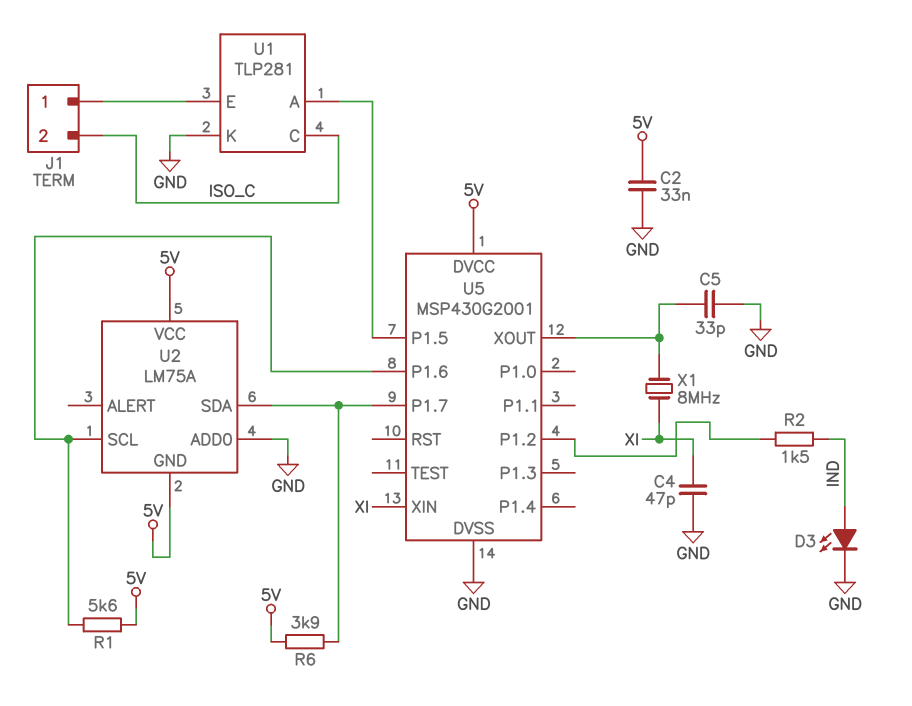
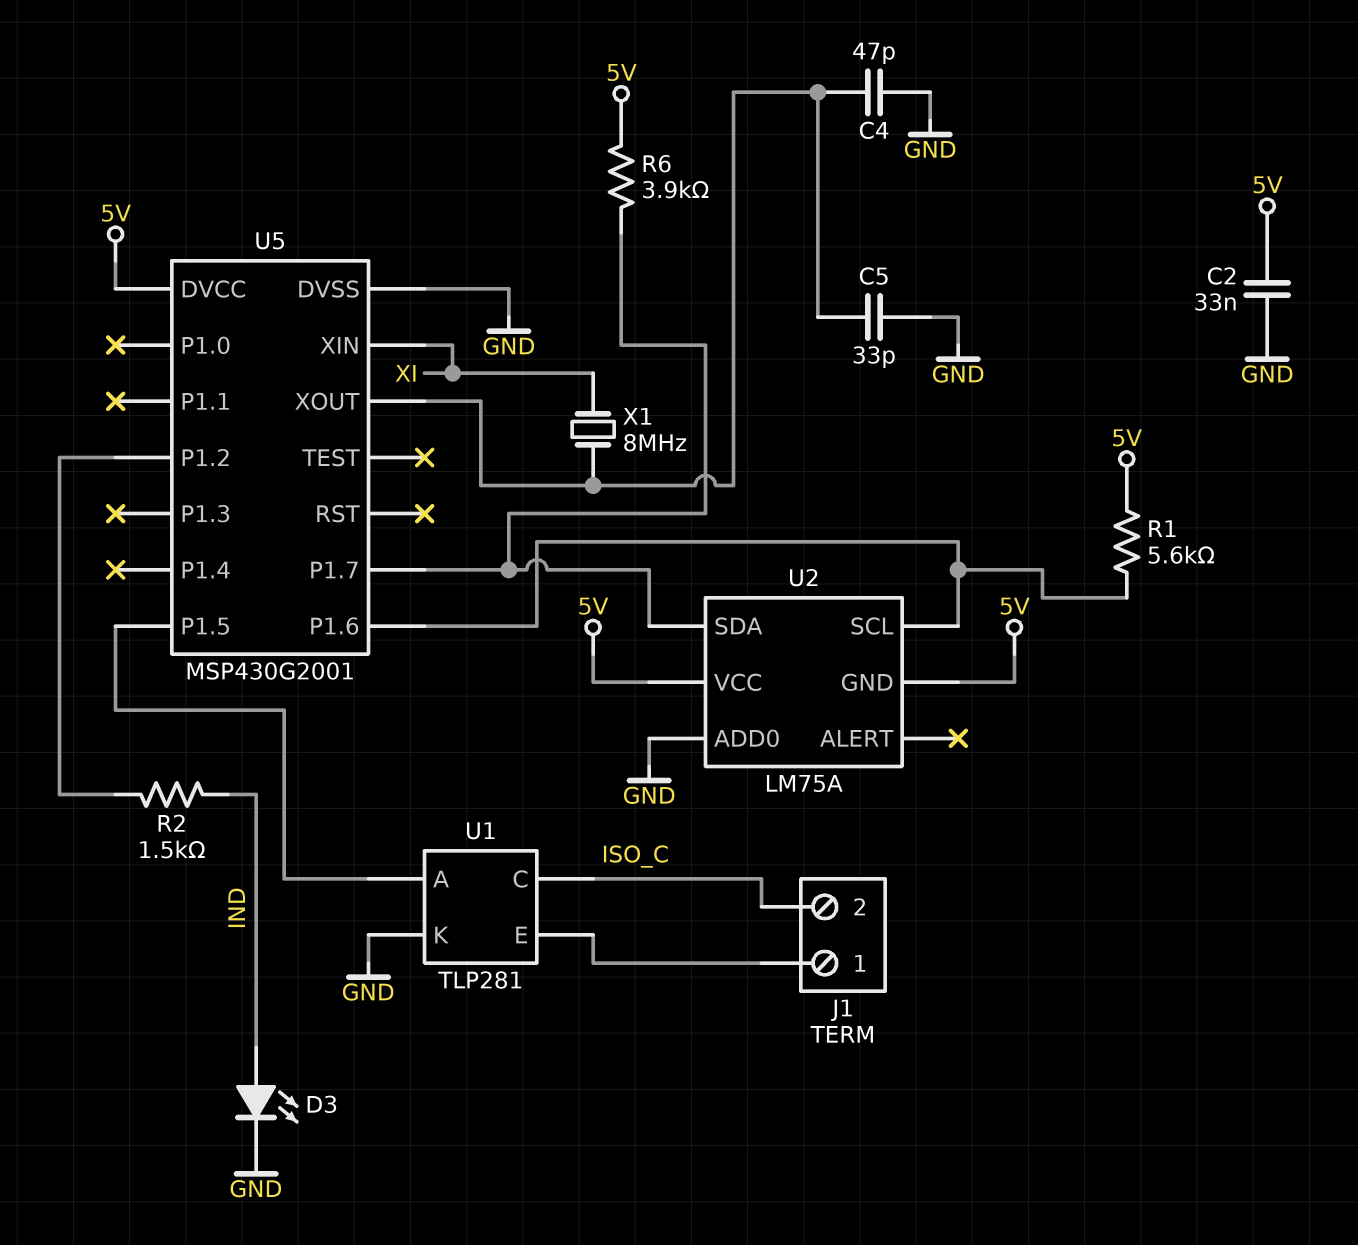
C4: 47pF (GND, XI) -> 47pF (GND, U5/XOUT)

